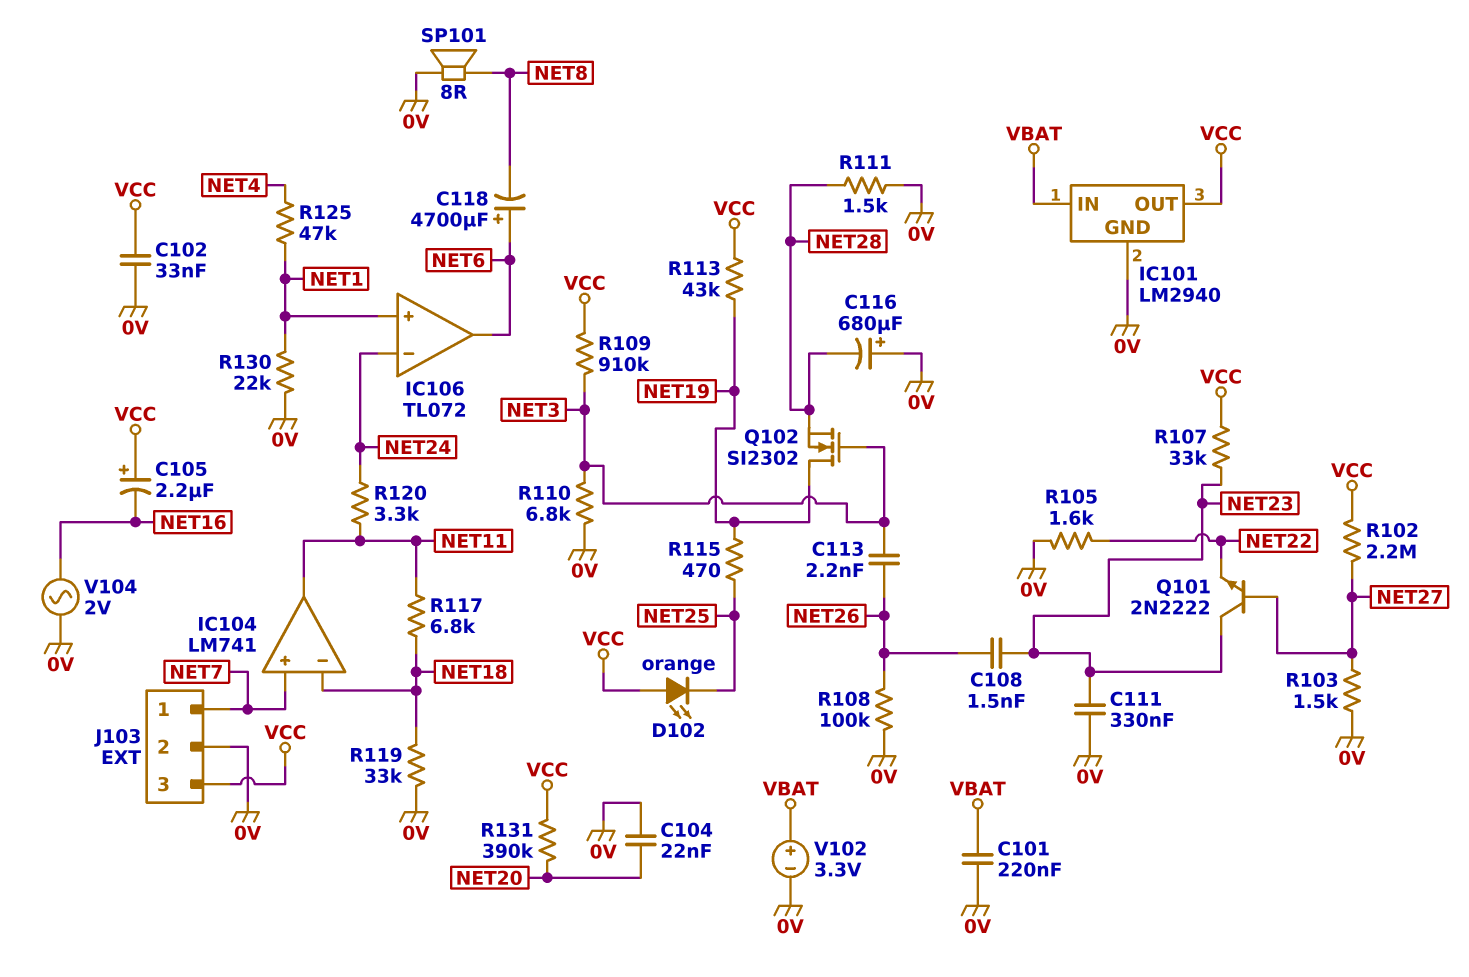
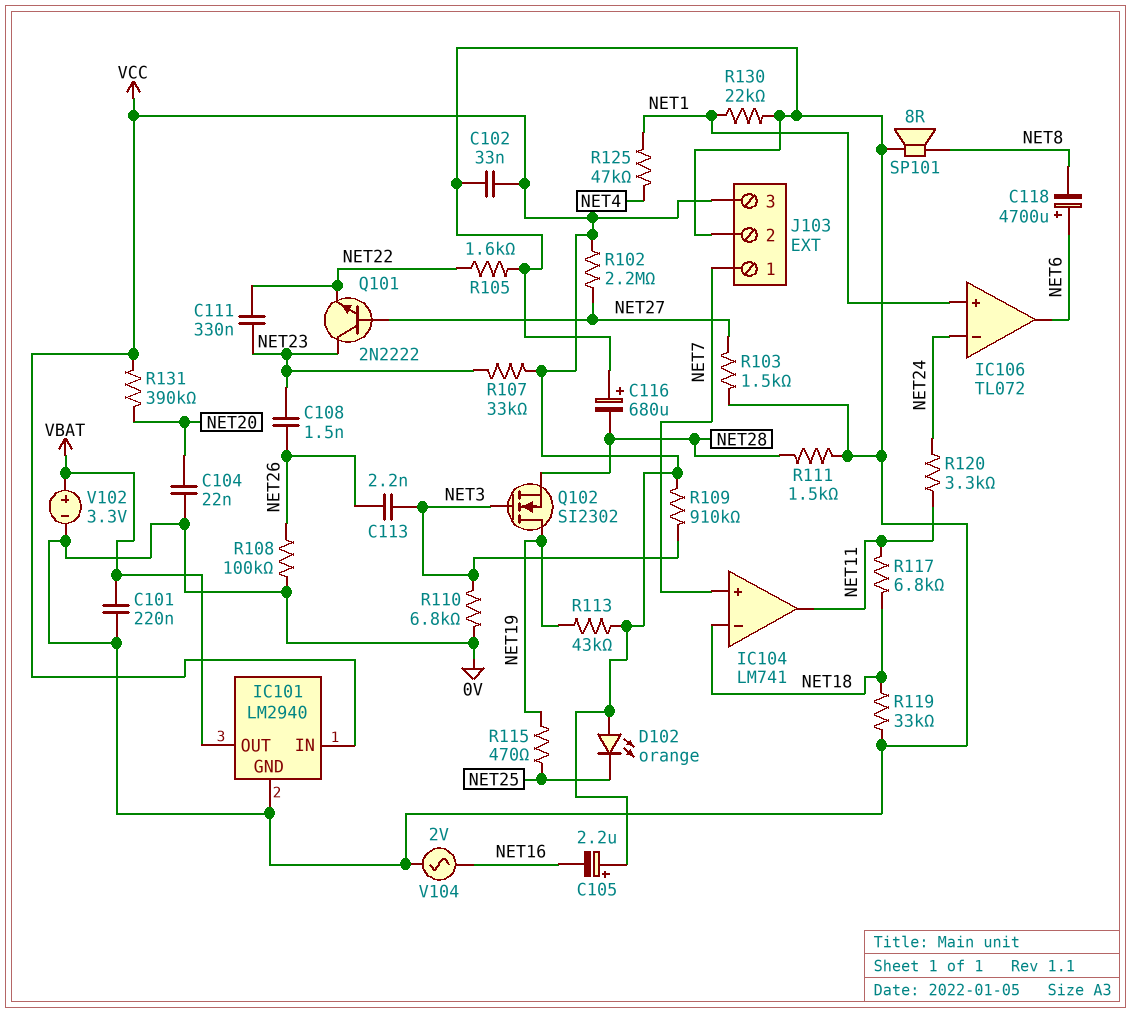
C111: 330nF (0V, NET23) -> 330nF (NET22, NET23)
IC101 pin IN: VBAT -> VCC
IC101 pin OUT: VCC -> VBAT

